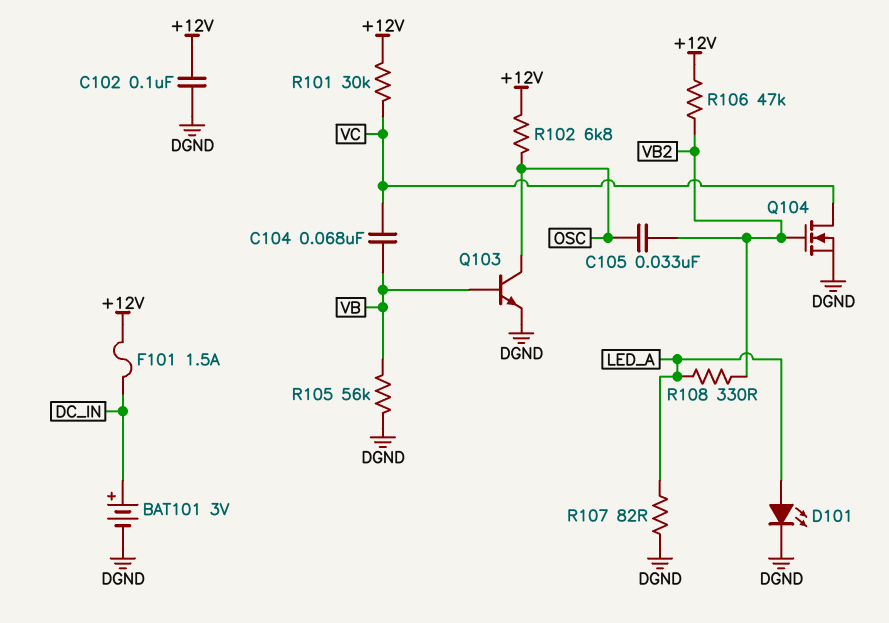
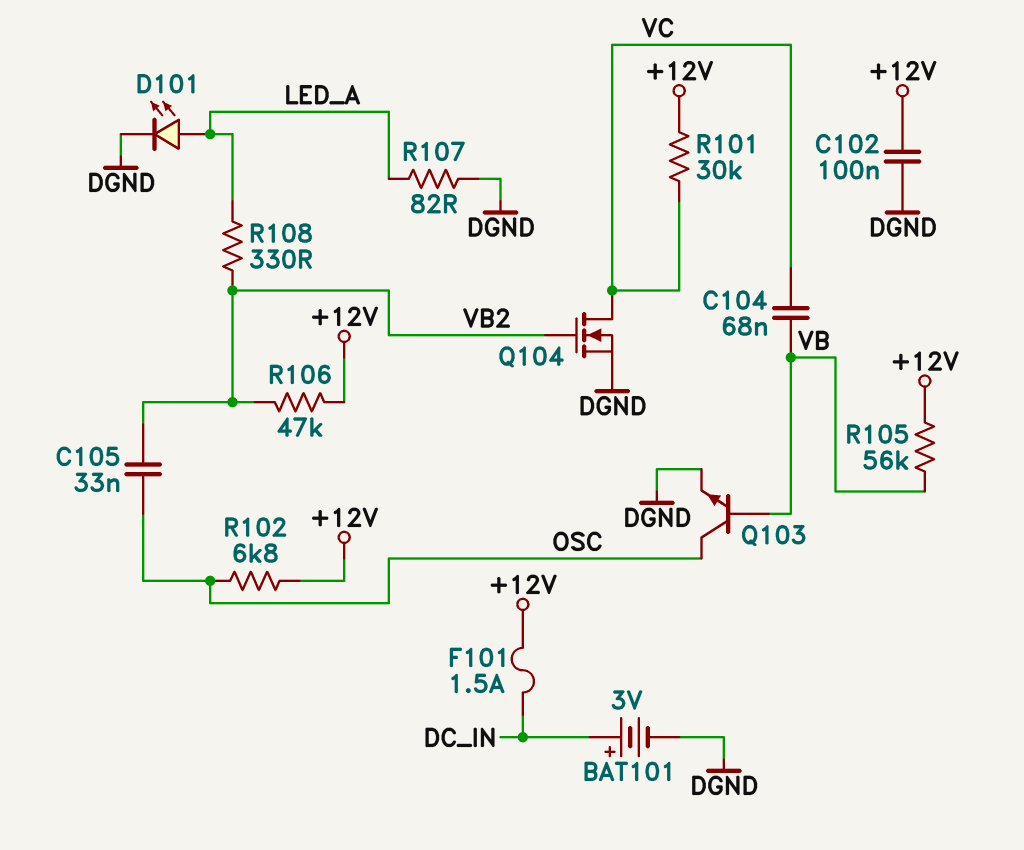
R105: 56k (DGND, VB) -> 56k (+12V, VB)

